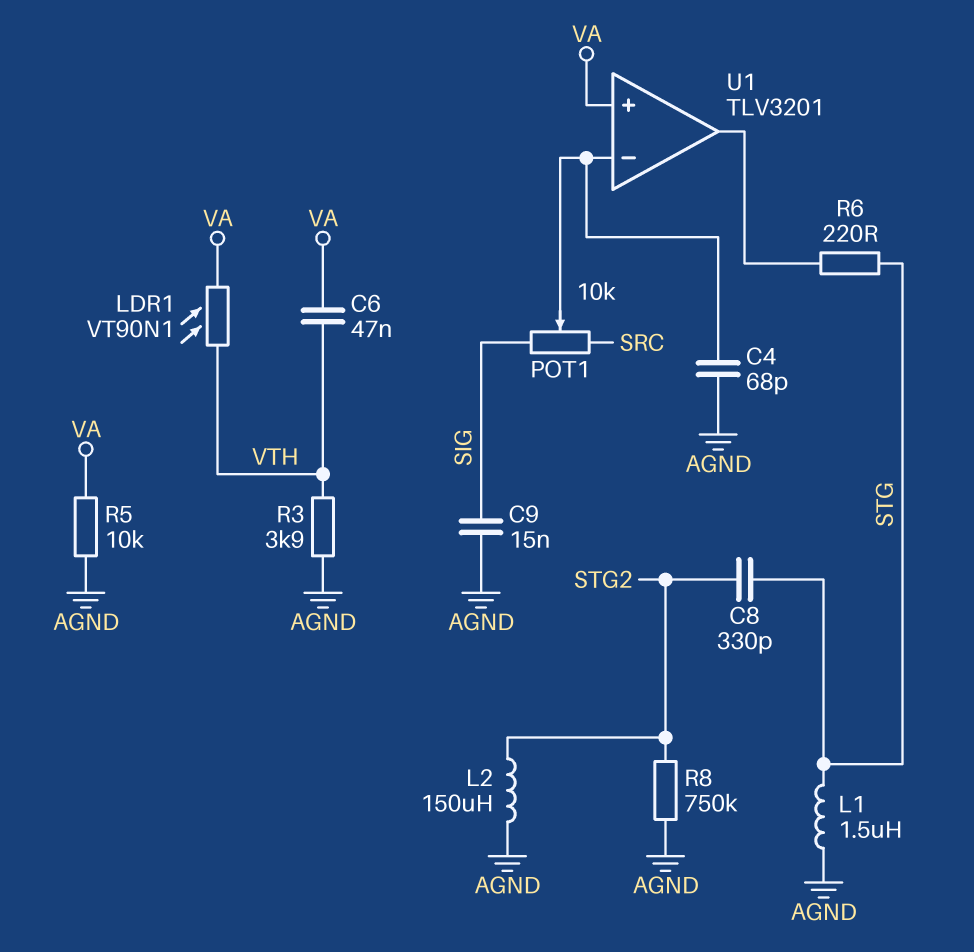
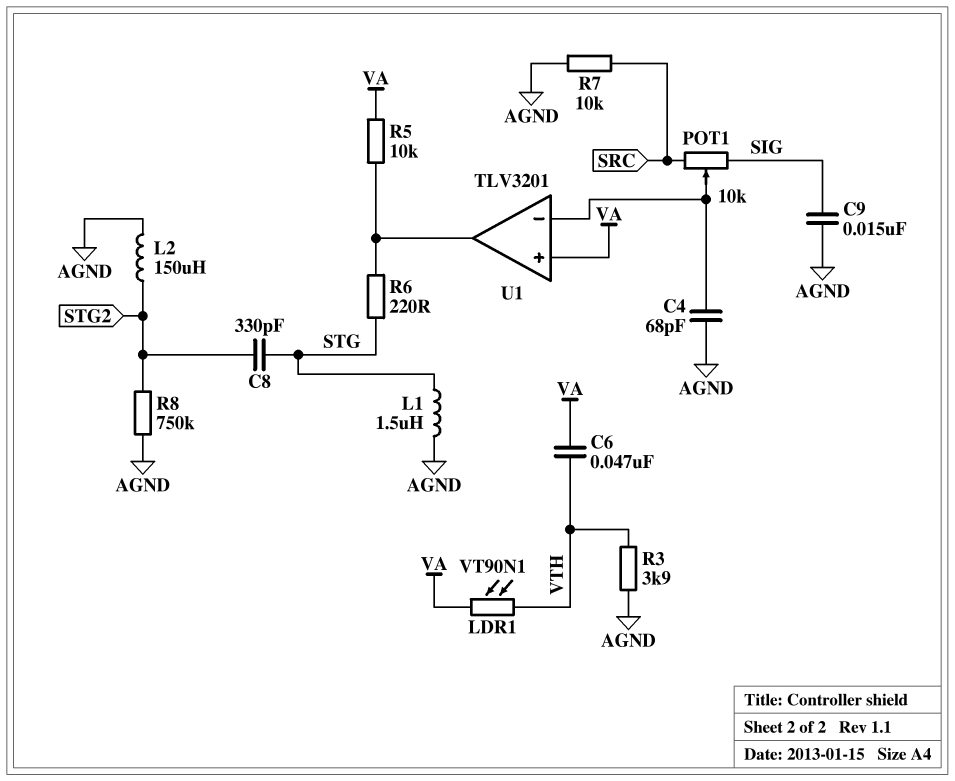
R5: 10k (AGND, VA) -> 10k (U1/out, VA)
R7: none -> 10k (AGND, SRC)

